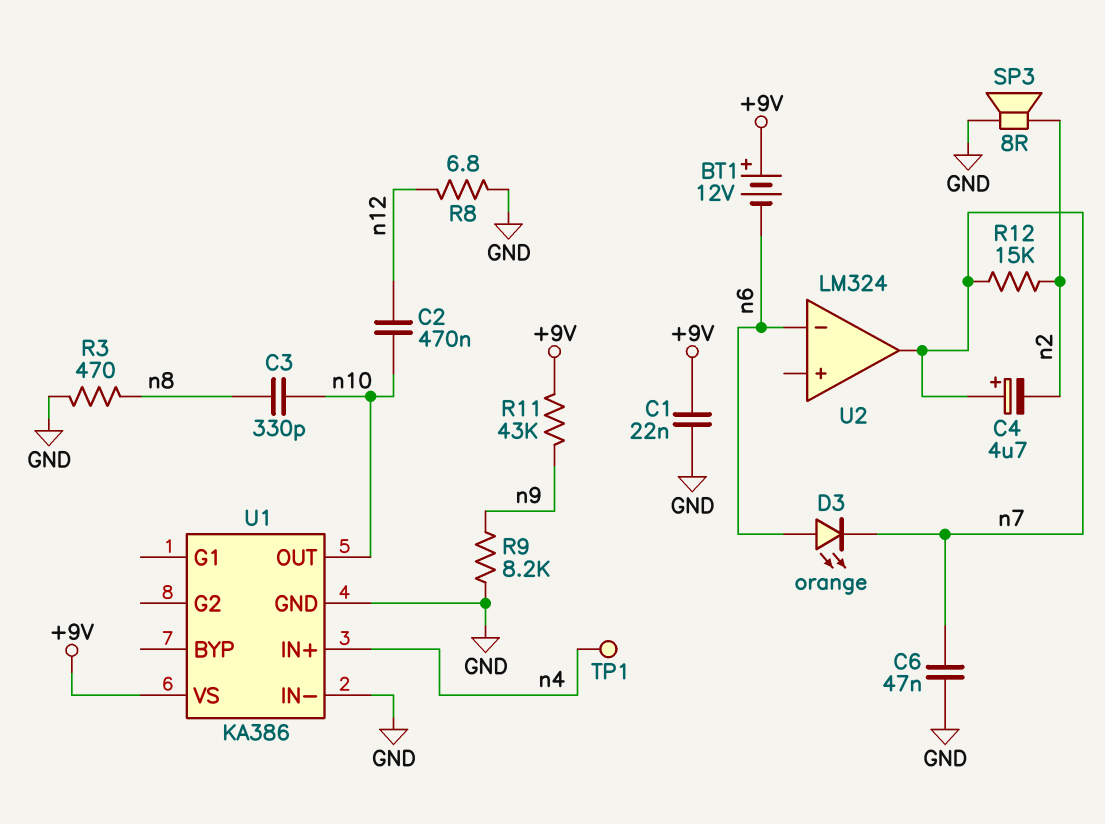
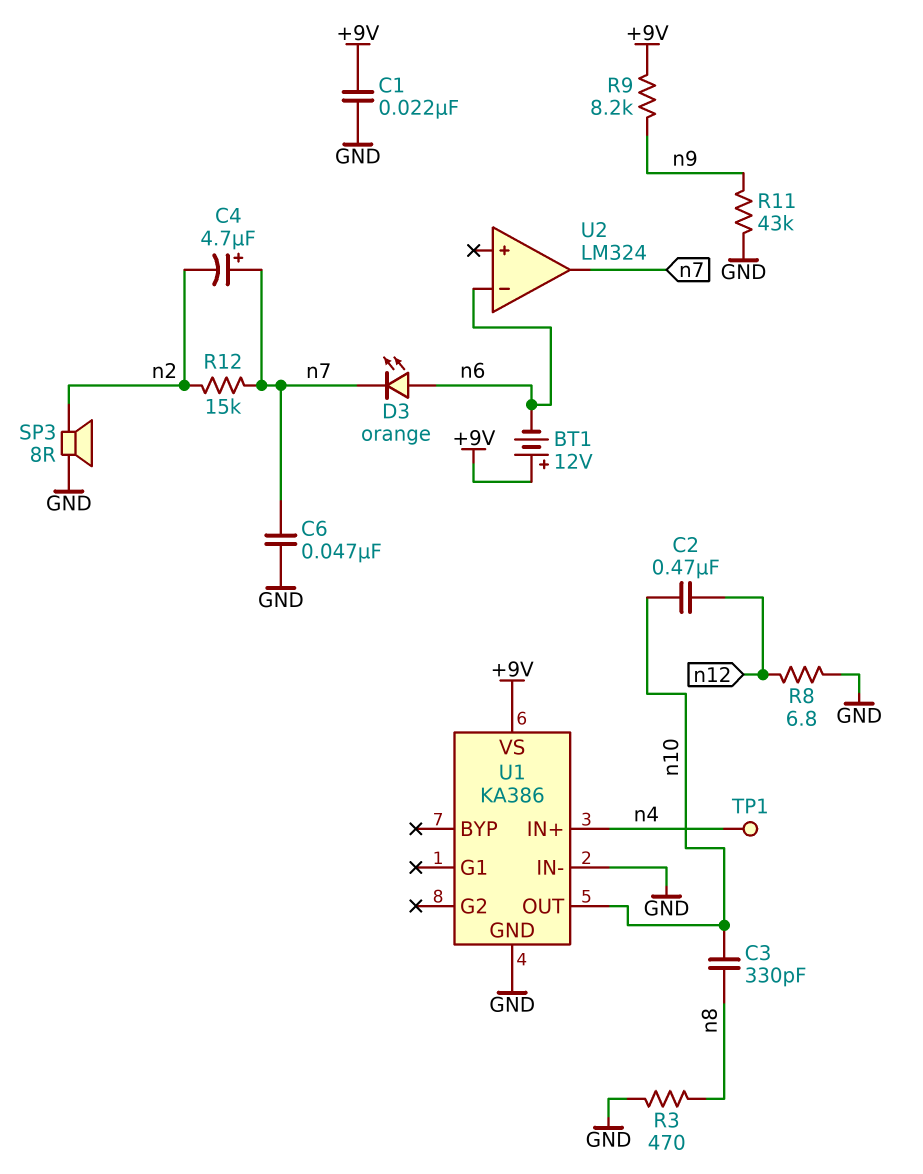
R9: 8.2k (GND, n9) -> 8.2k (+9V, n9)
R11: 43k (+9V, n9) -> 43k (GND, n9)

